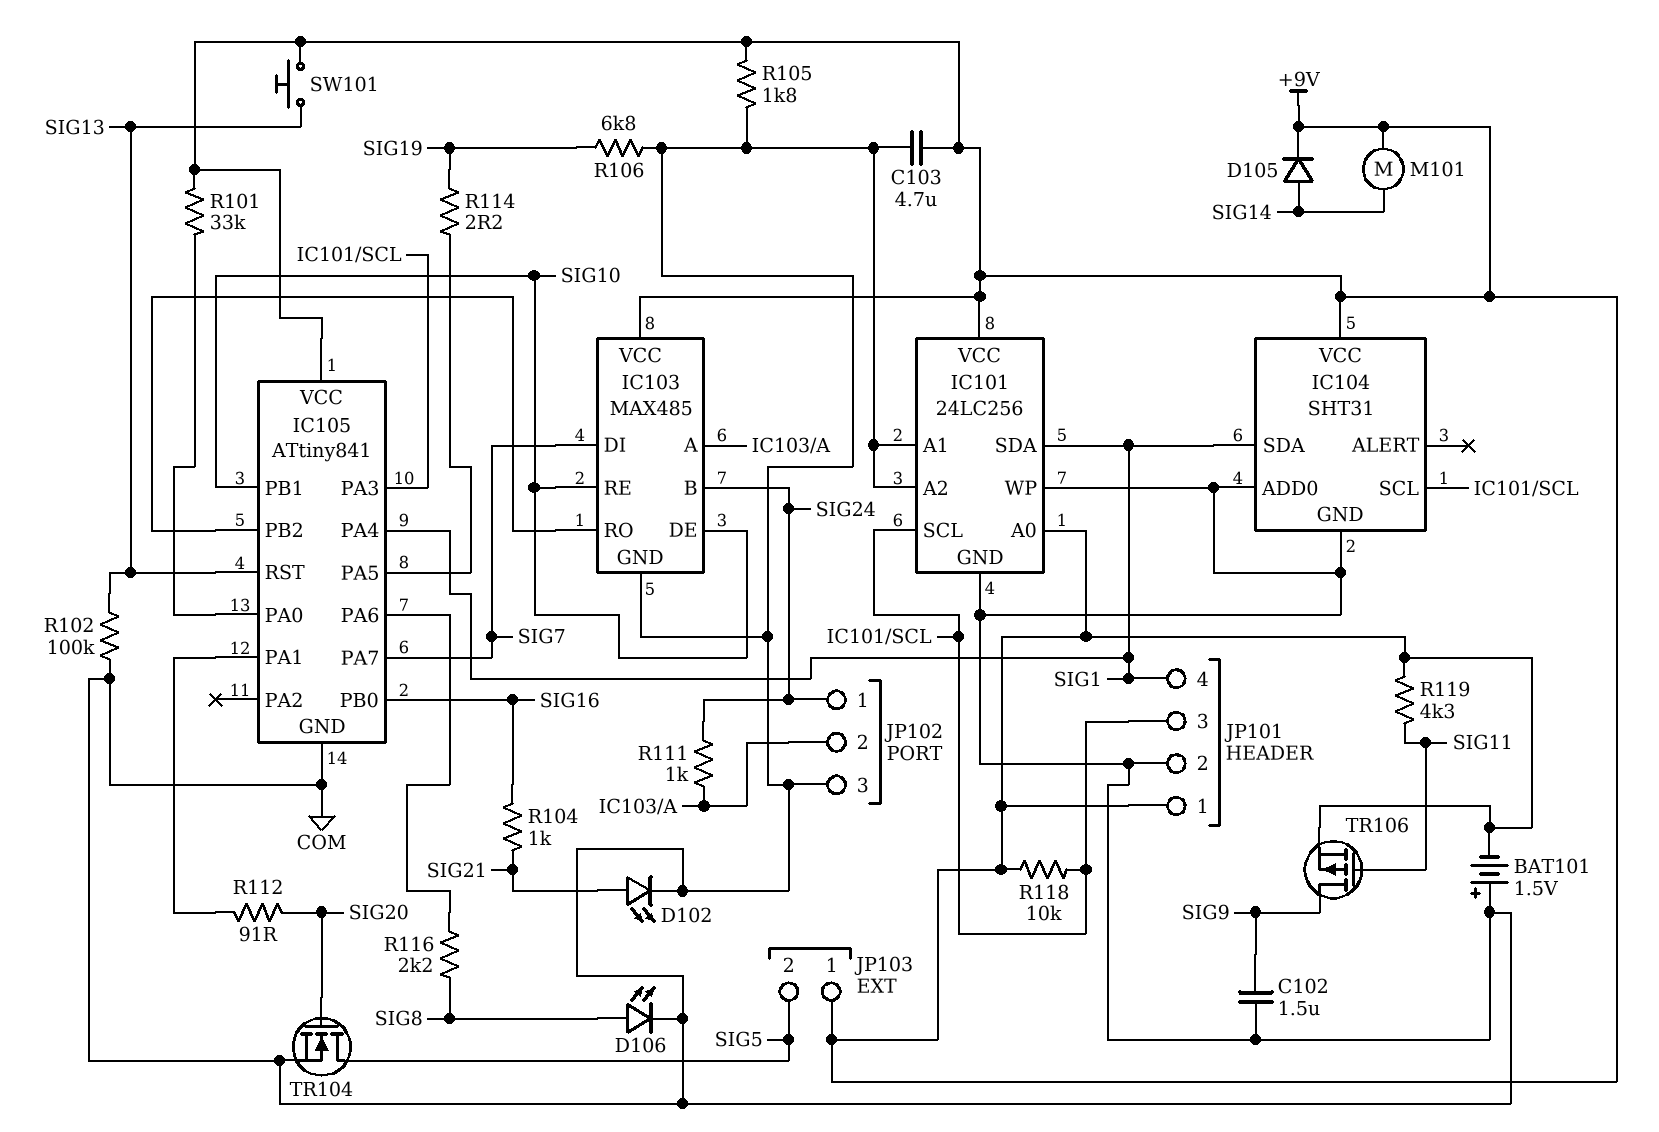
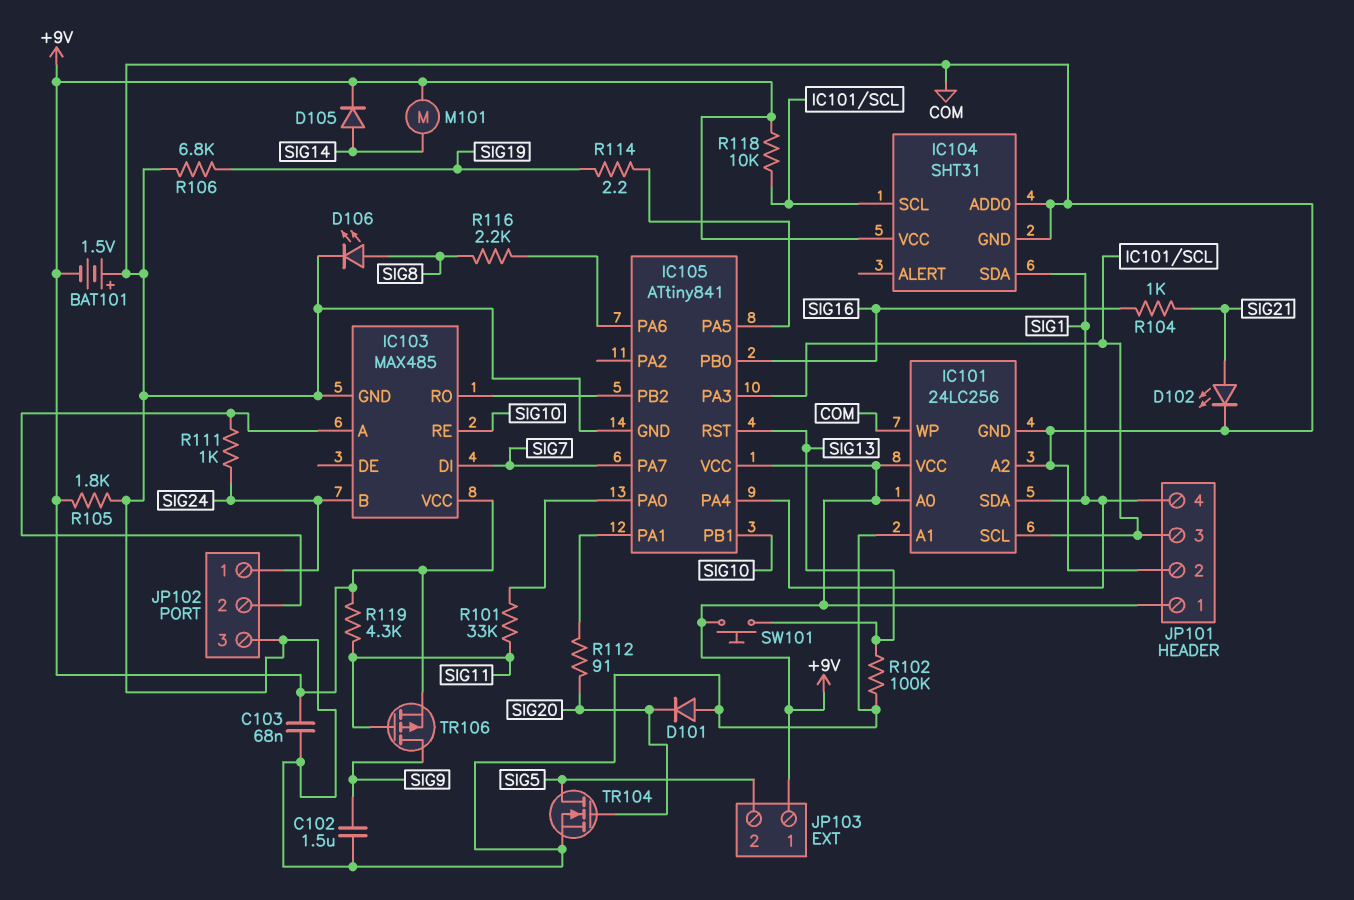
C103: 4.7uF (+9V, COM) -> 68nF (+9V, COM)
D101: none -> diode (A COM, K SIG20)
IC103 pin DE: SIG10 -> none
R101: 33k (+9V, IC105/PA0) -> 33k (IC105/PA0, SIG11)

